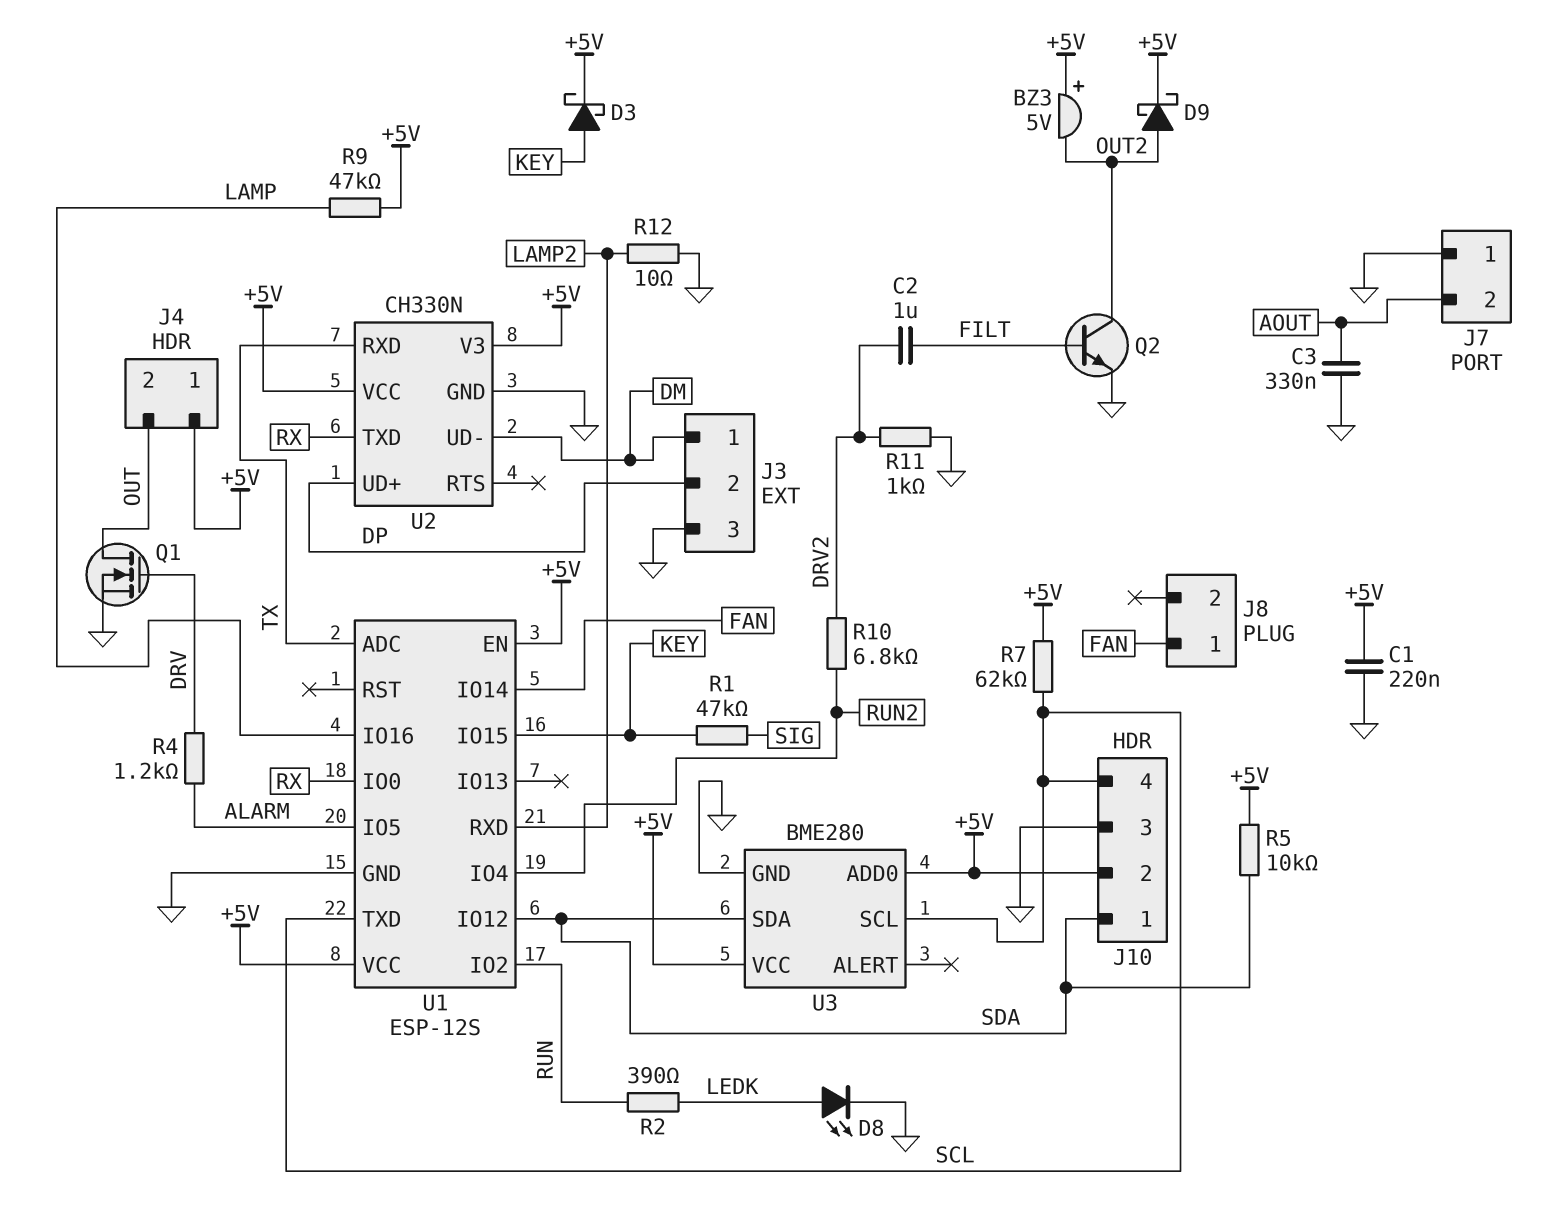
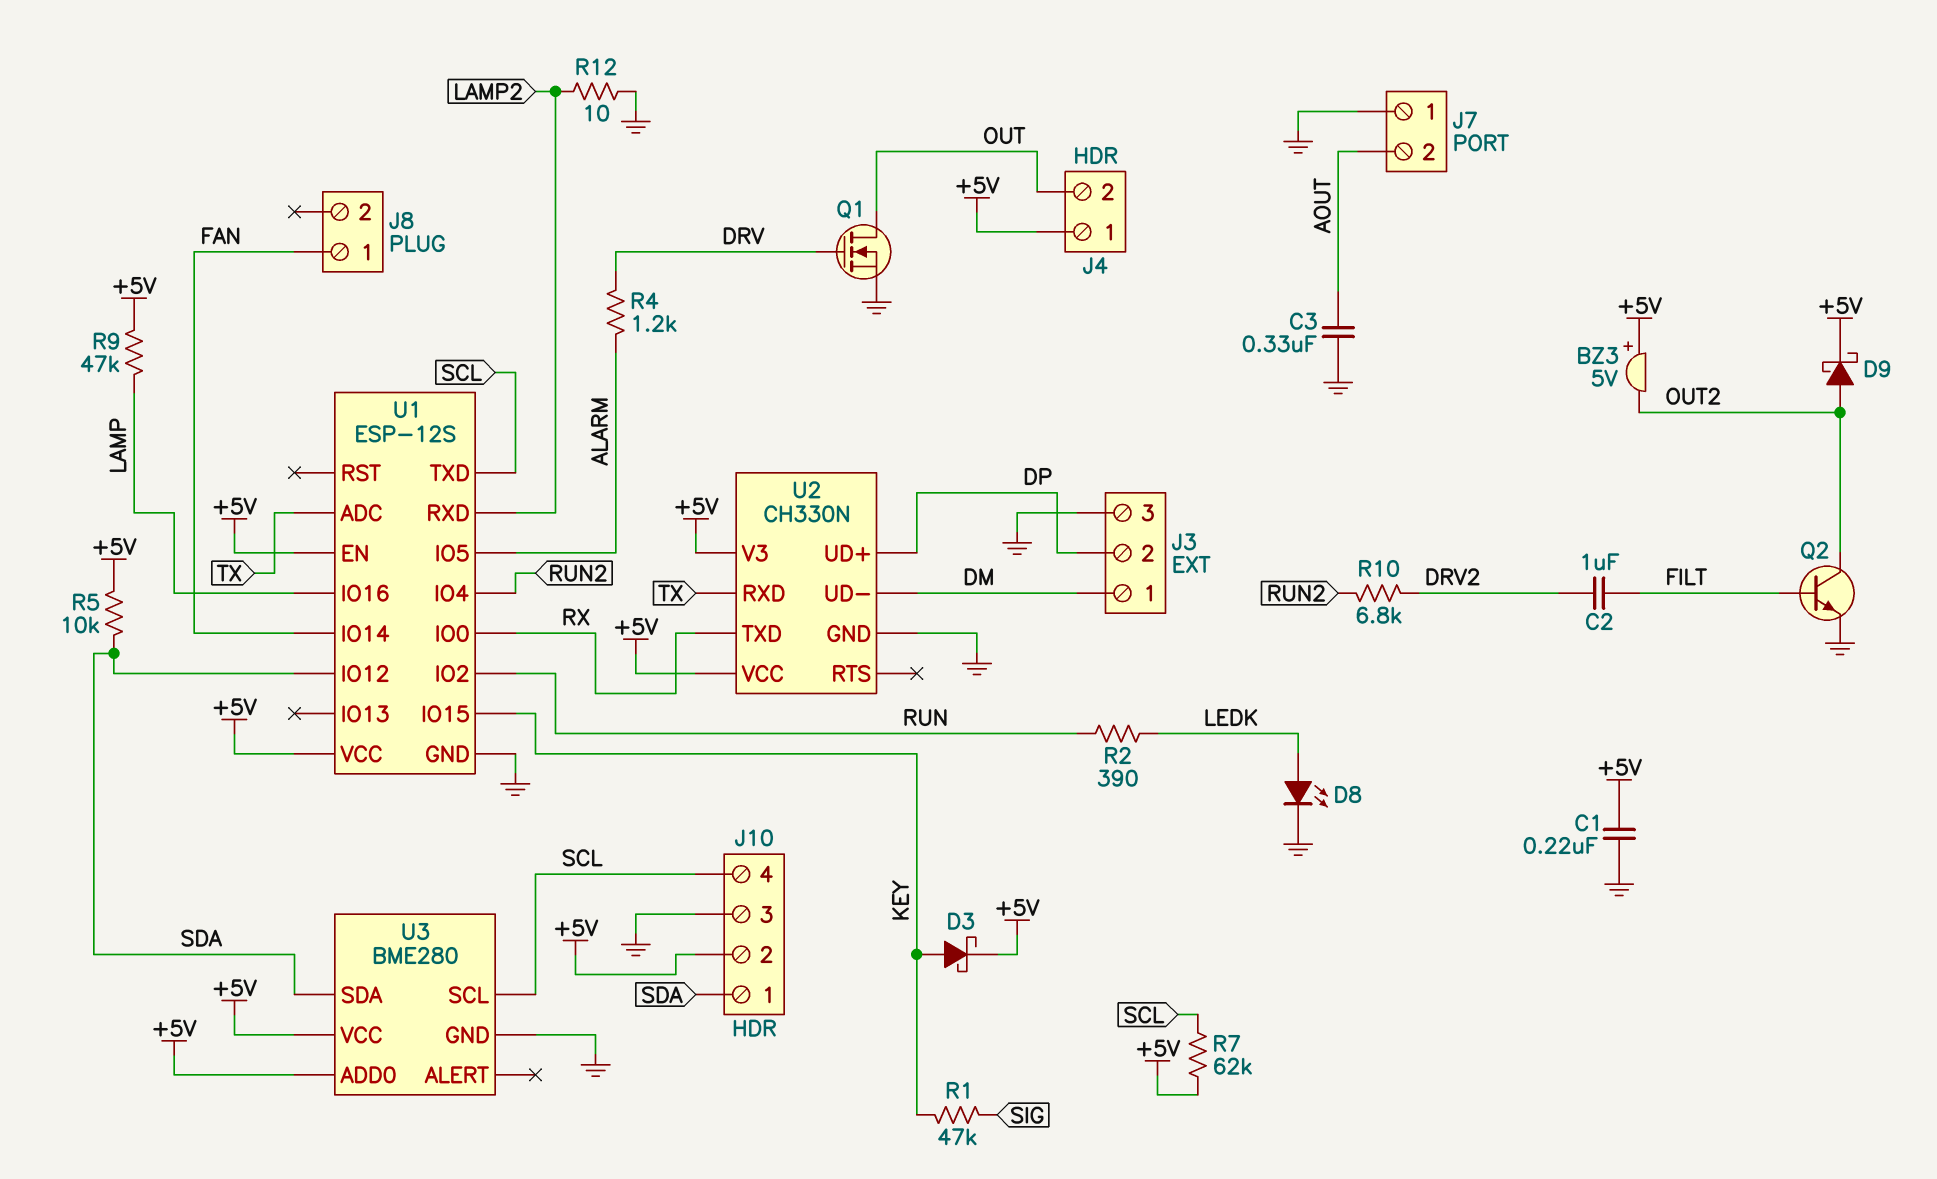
R11: 1k (DRV2, GND) -> none

